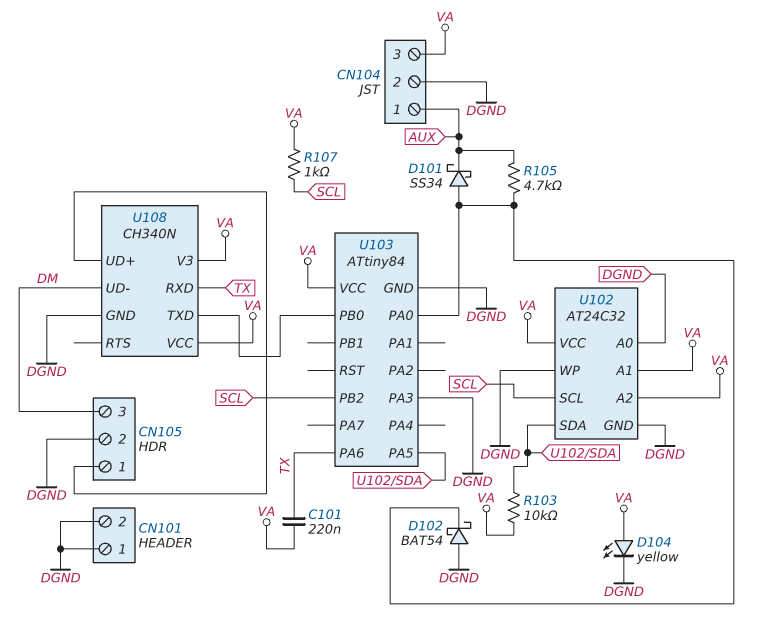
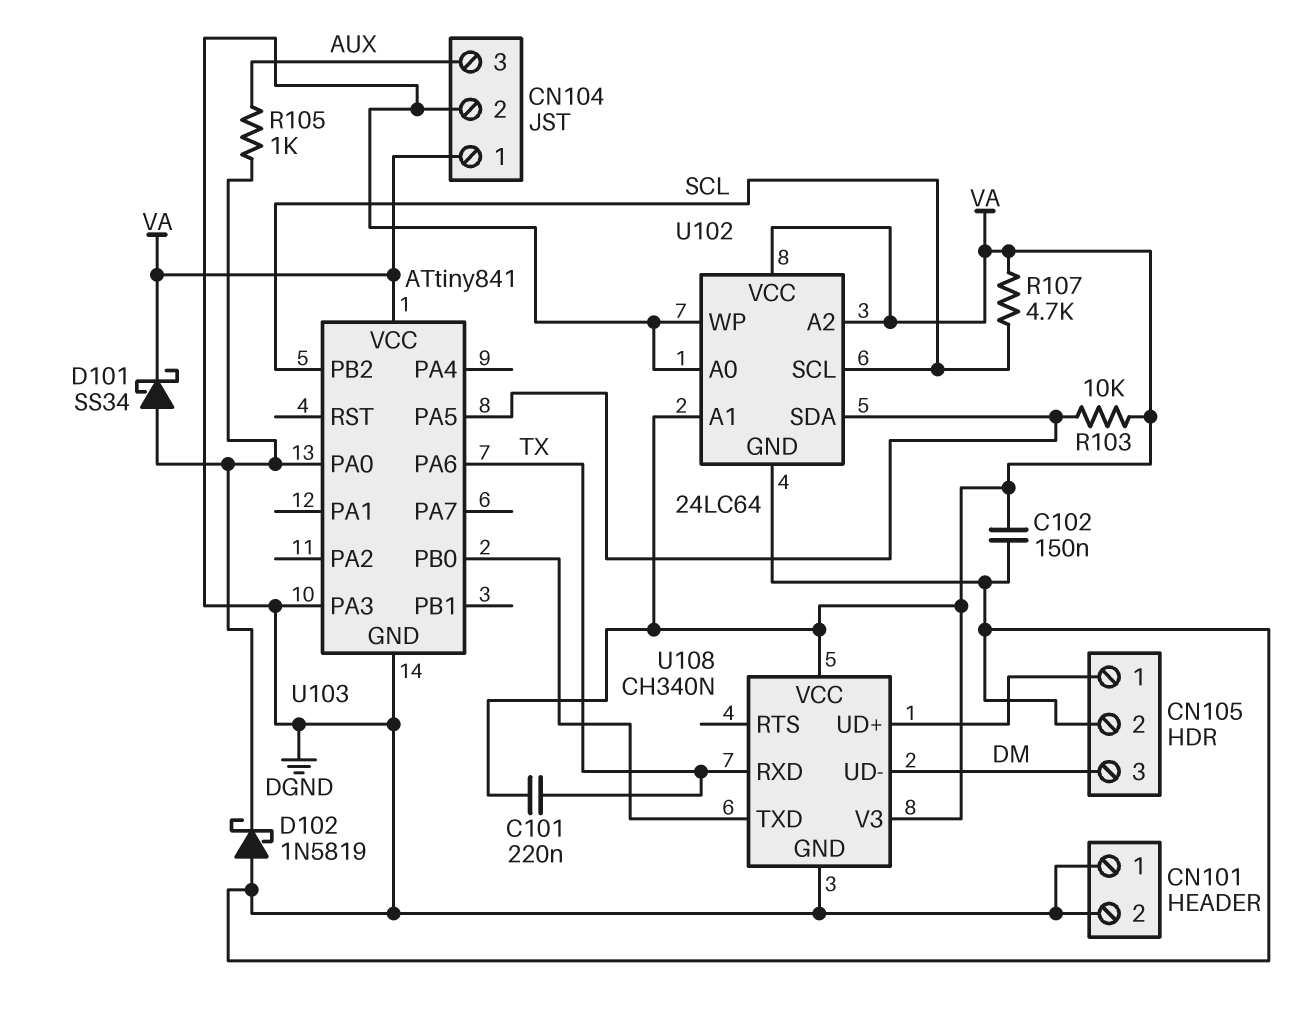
C102: none -> 150nF (DGND, VA)
CN104 pin 1: AUX -> VA
CN104 pin 3: VA -> AUX
D101: schottky SS34 (A U103/PA0, K AUX) -> schottky SS34 (A U103/PA0, K VA)
D102: schottky BAT54 (A DGND, K U103/PA0) -> schottky 1N5819 (A DGND, K U103/PA0)
D104: LED yellow (A VA, K DGND) -> none
R105: 4.7k (AUX, U103/PA0) -> 1k (AUX, U103/PA0)
R107: 1k (SCL, VA) -> 4.7k (SCL, VA)
U102: AT24C32 -> 24LC64
U103: ATtiny84 -> ATtiny841

